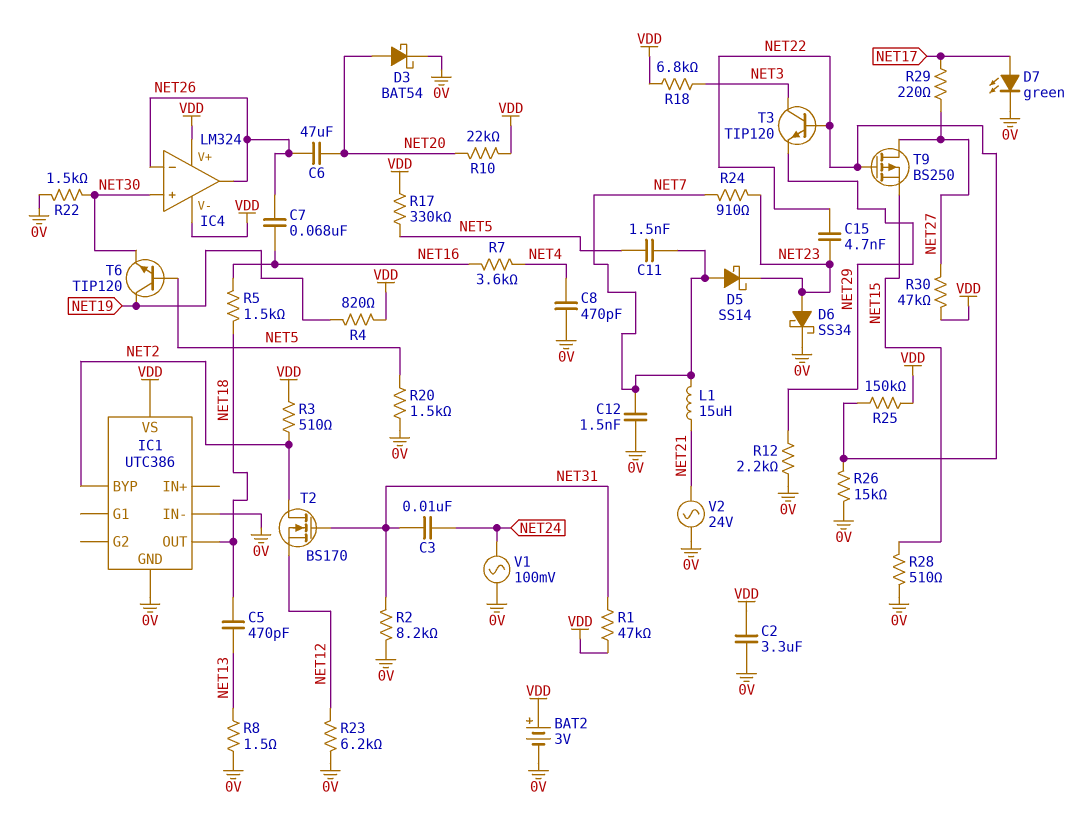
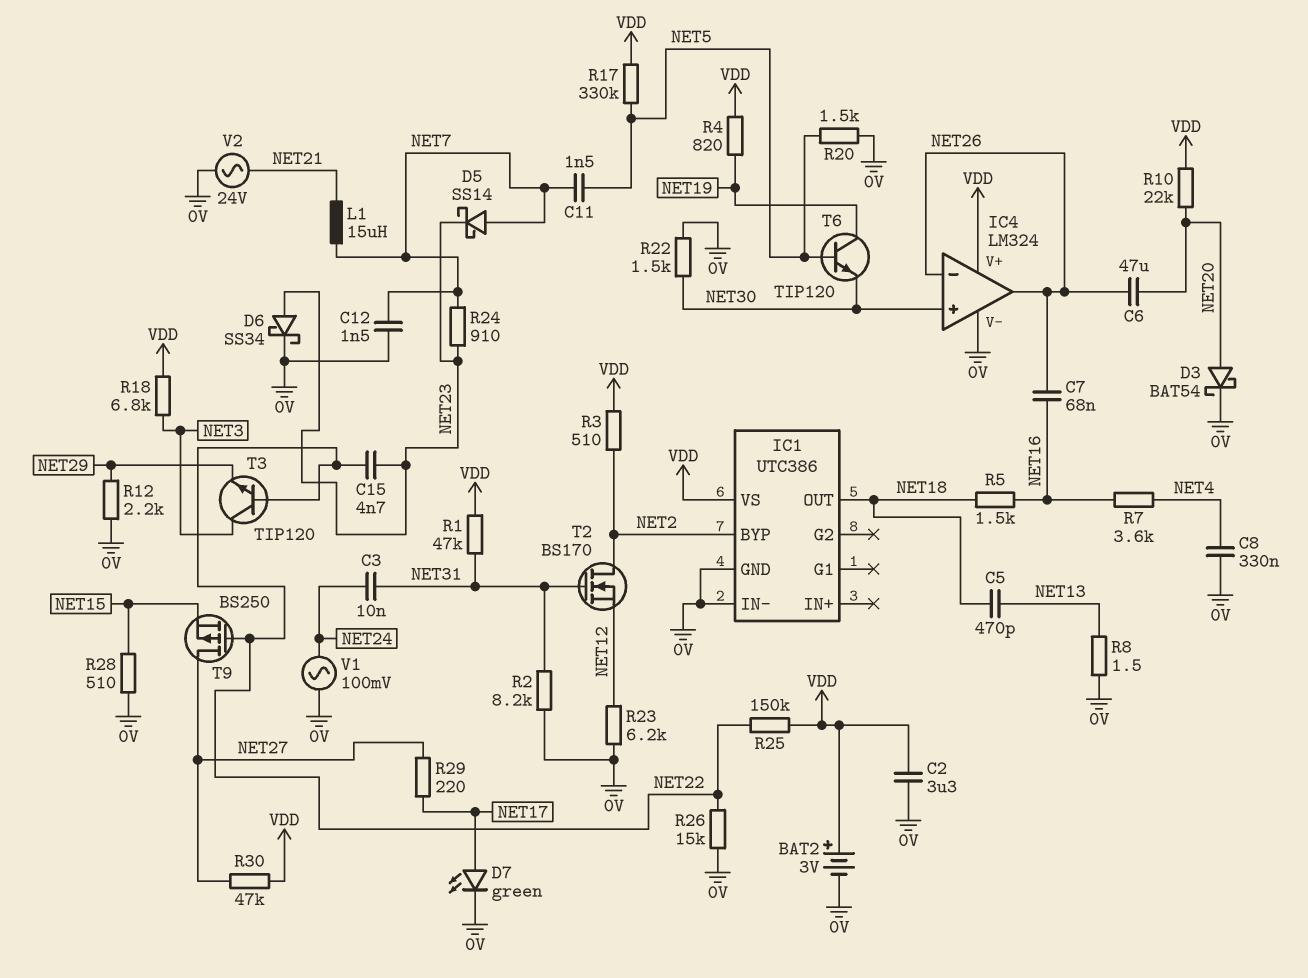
C8: 470pF (0V, NET4) -> 330nF (0V, NET4)
IC4 pin V-: VDD -> 0V

